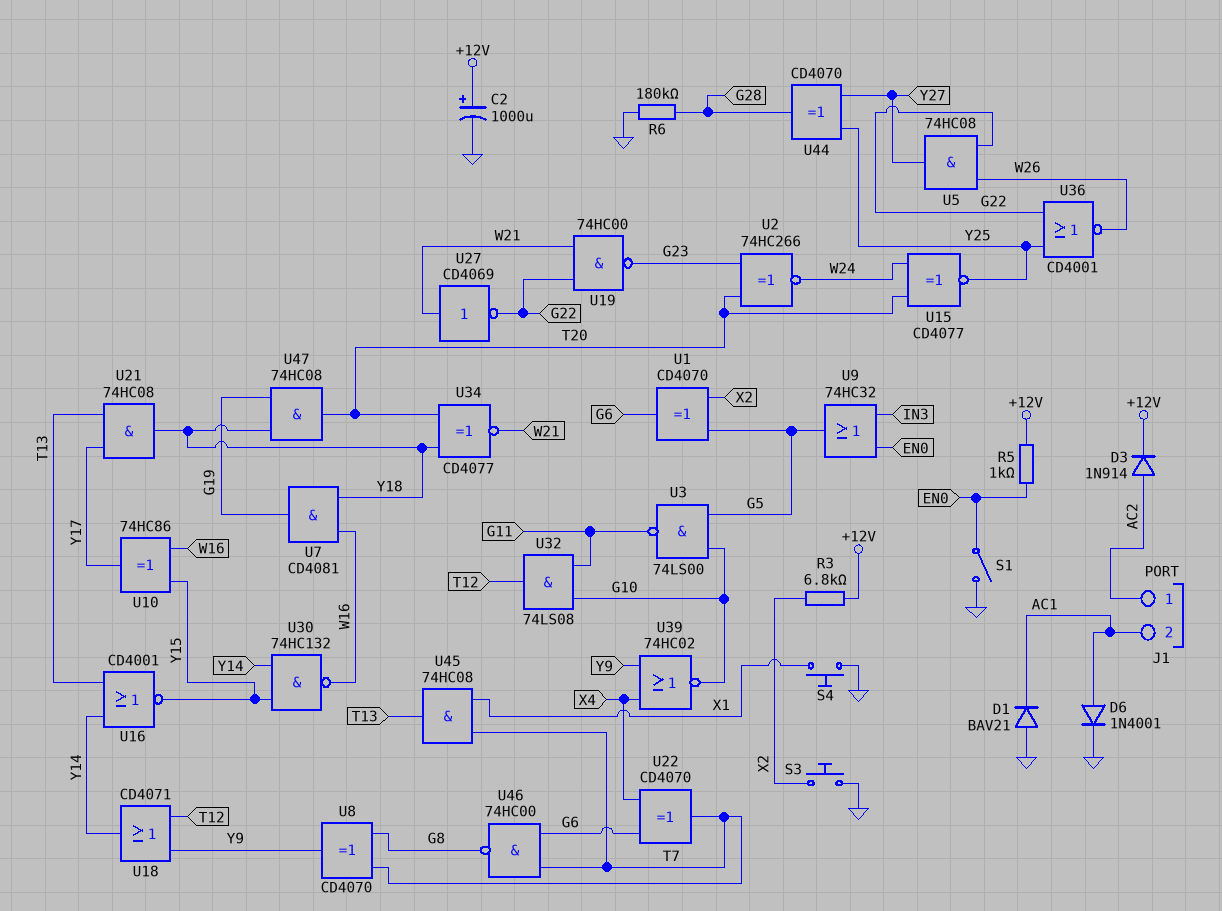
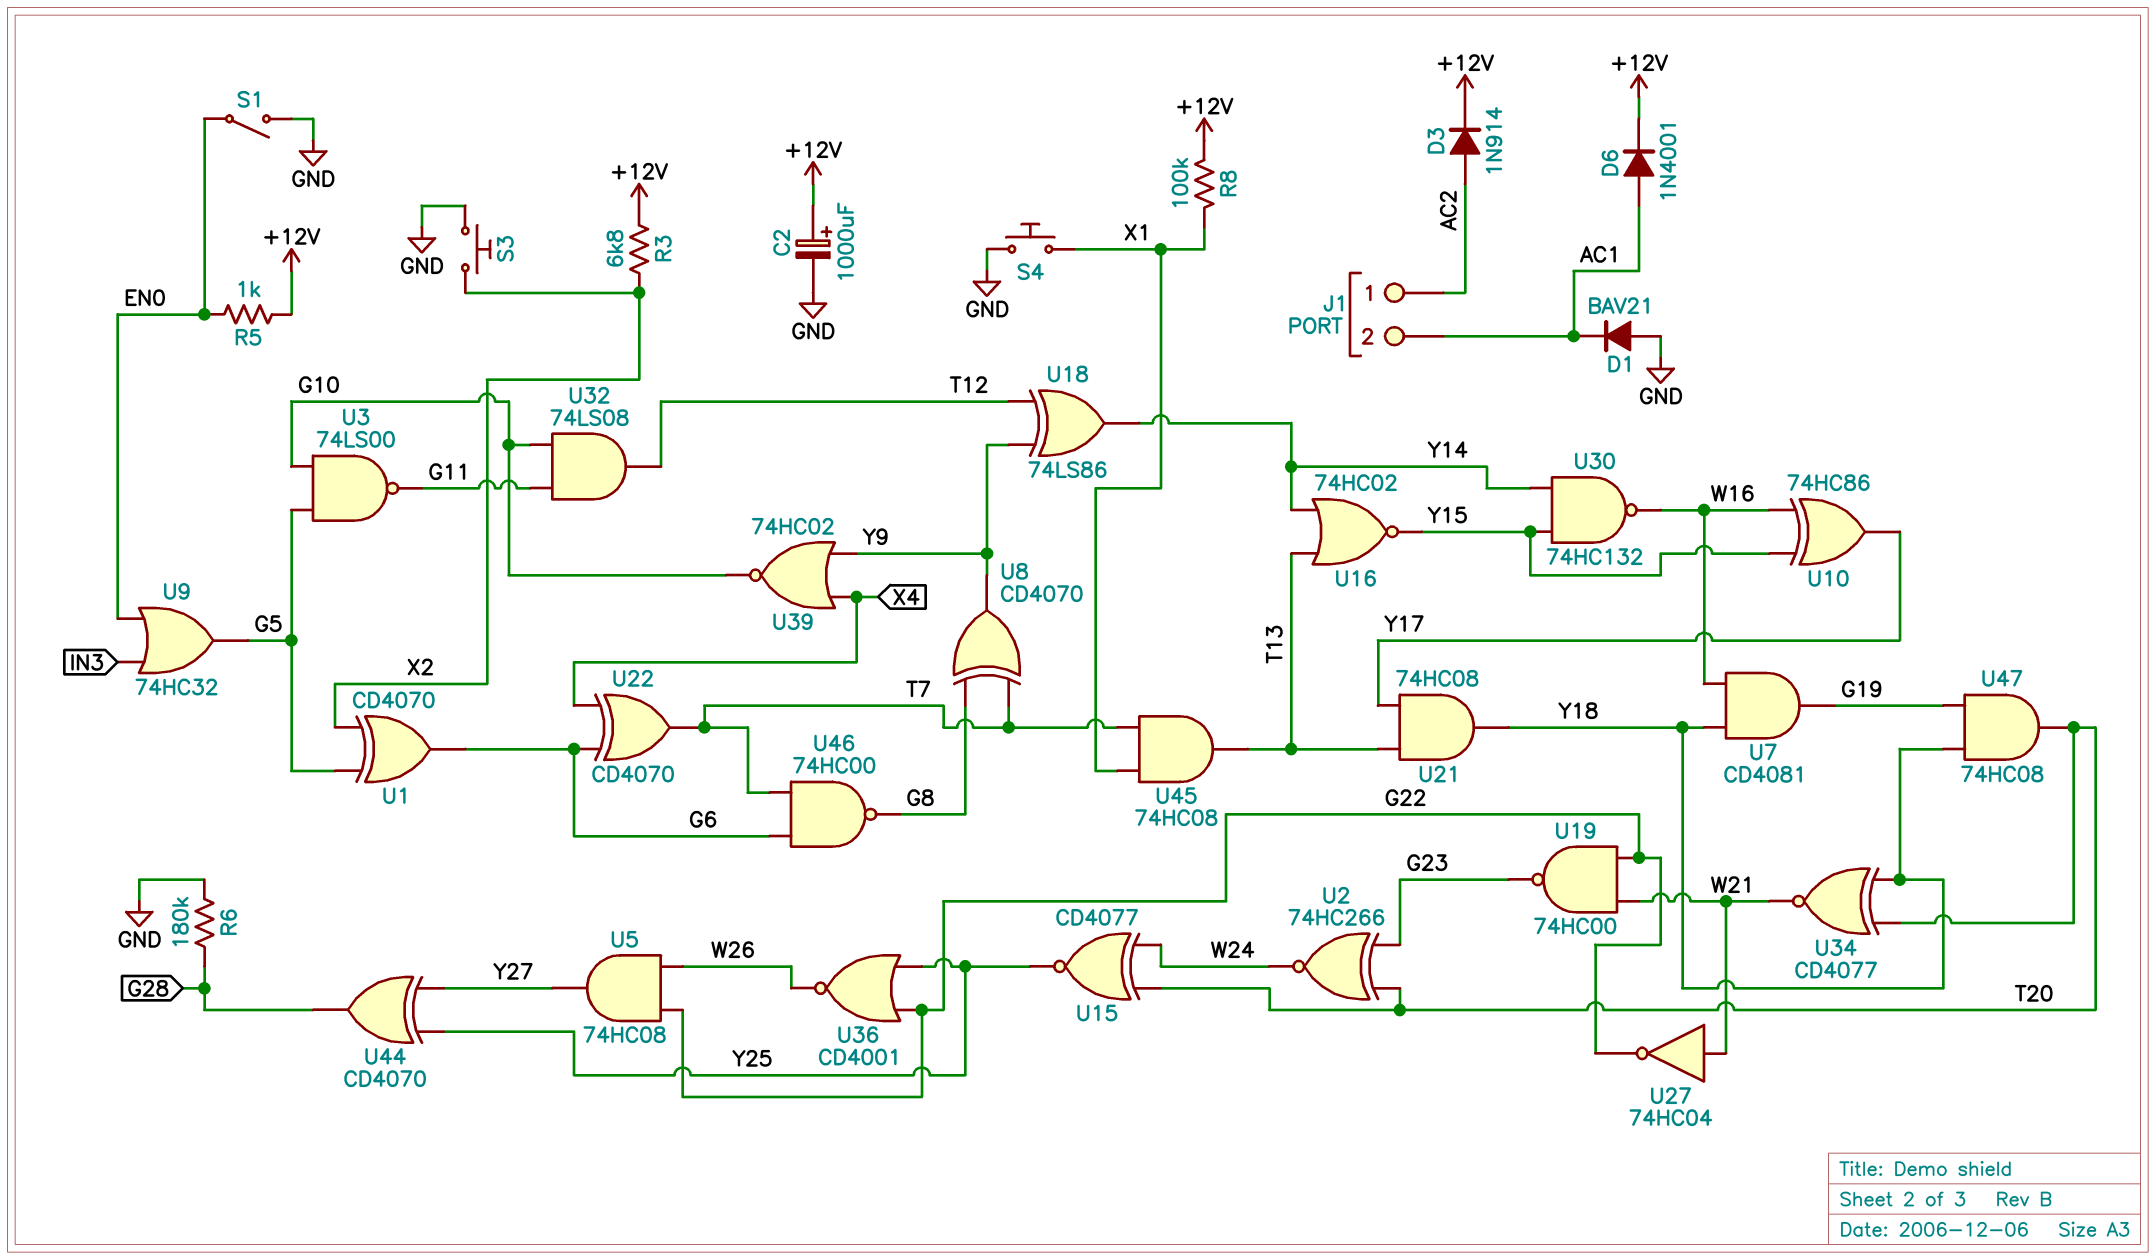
D6: diode 1N4001 (A AC1, K GND) -> diode 1N4001 (A AC1, K +12V)
R8: none -> 100k (+12V, X1)
U16: NOR CD4001 (in T13, in Y14, out Y15) -> NOR 74HC02 (in T13, in Y14, out Y15)
U18: OR CD4071 (in T12, in Y9, out Y14) -> XOR 74LS86 (in T12, in Y9, out Y14)
U27: NOT CD4069 (in W21, out G22) -> NOT 74HC04 (in W21, out G22)

